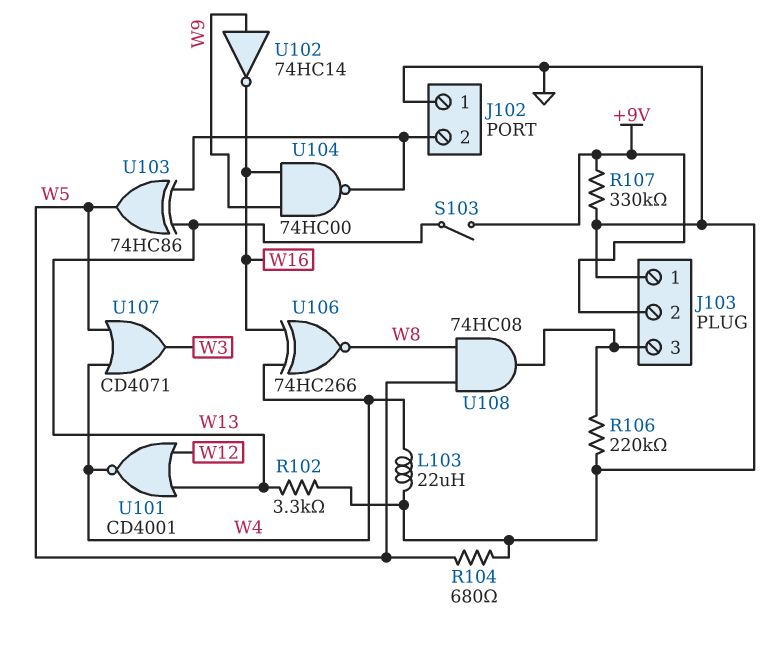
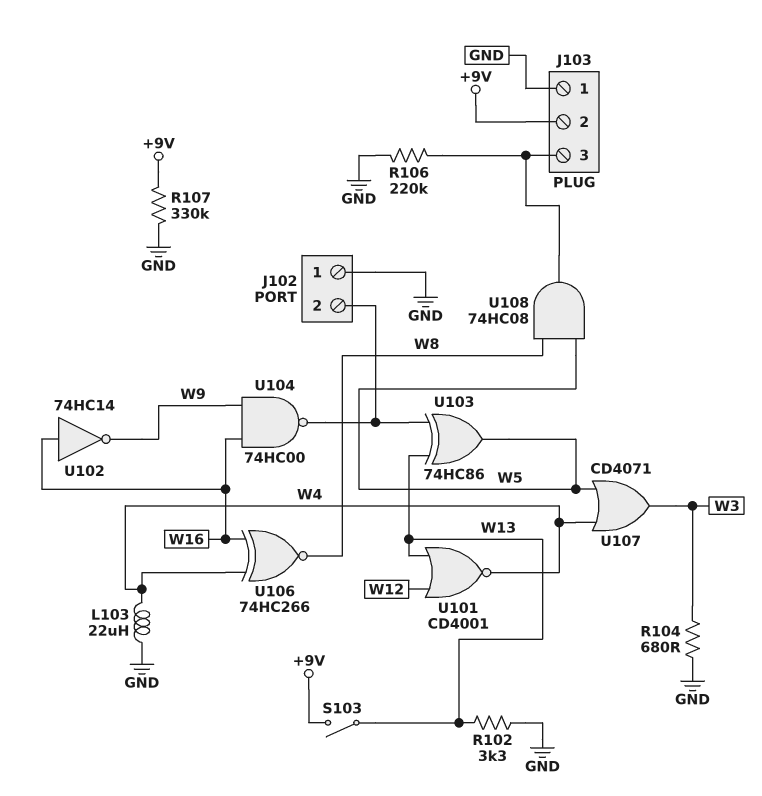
R104: 680 (GND, W5) -> 680 (GND, W3)
U102: NOT 74HC14 (in W9, out W16) -> NOT 74HC14 (in W16, out W9)

